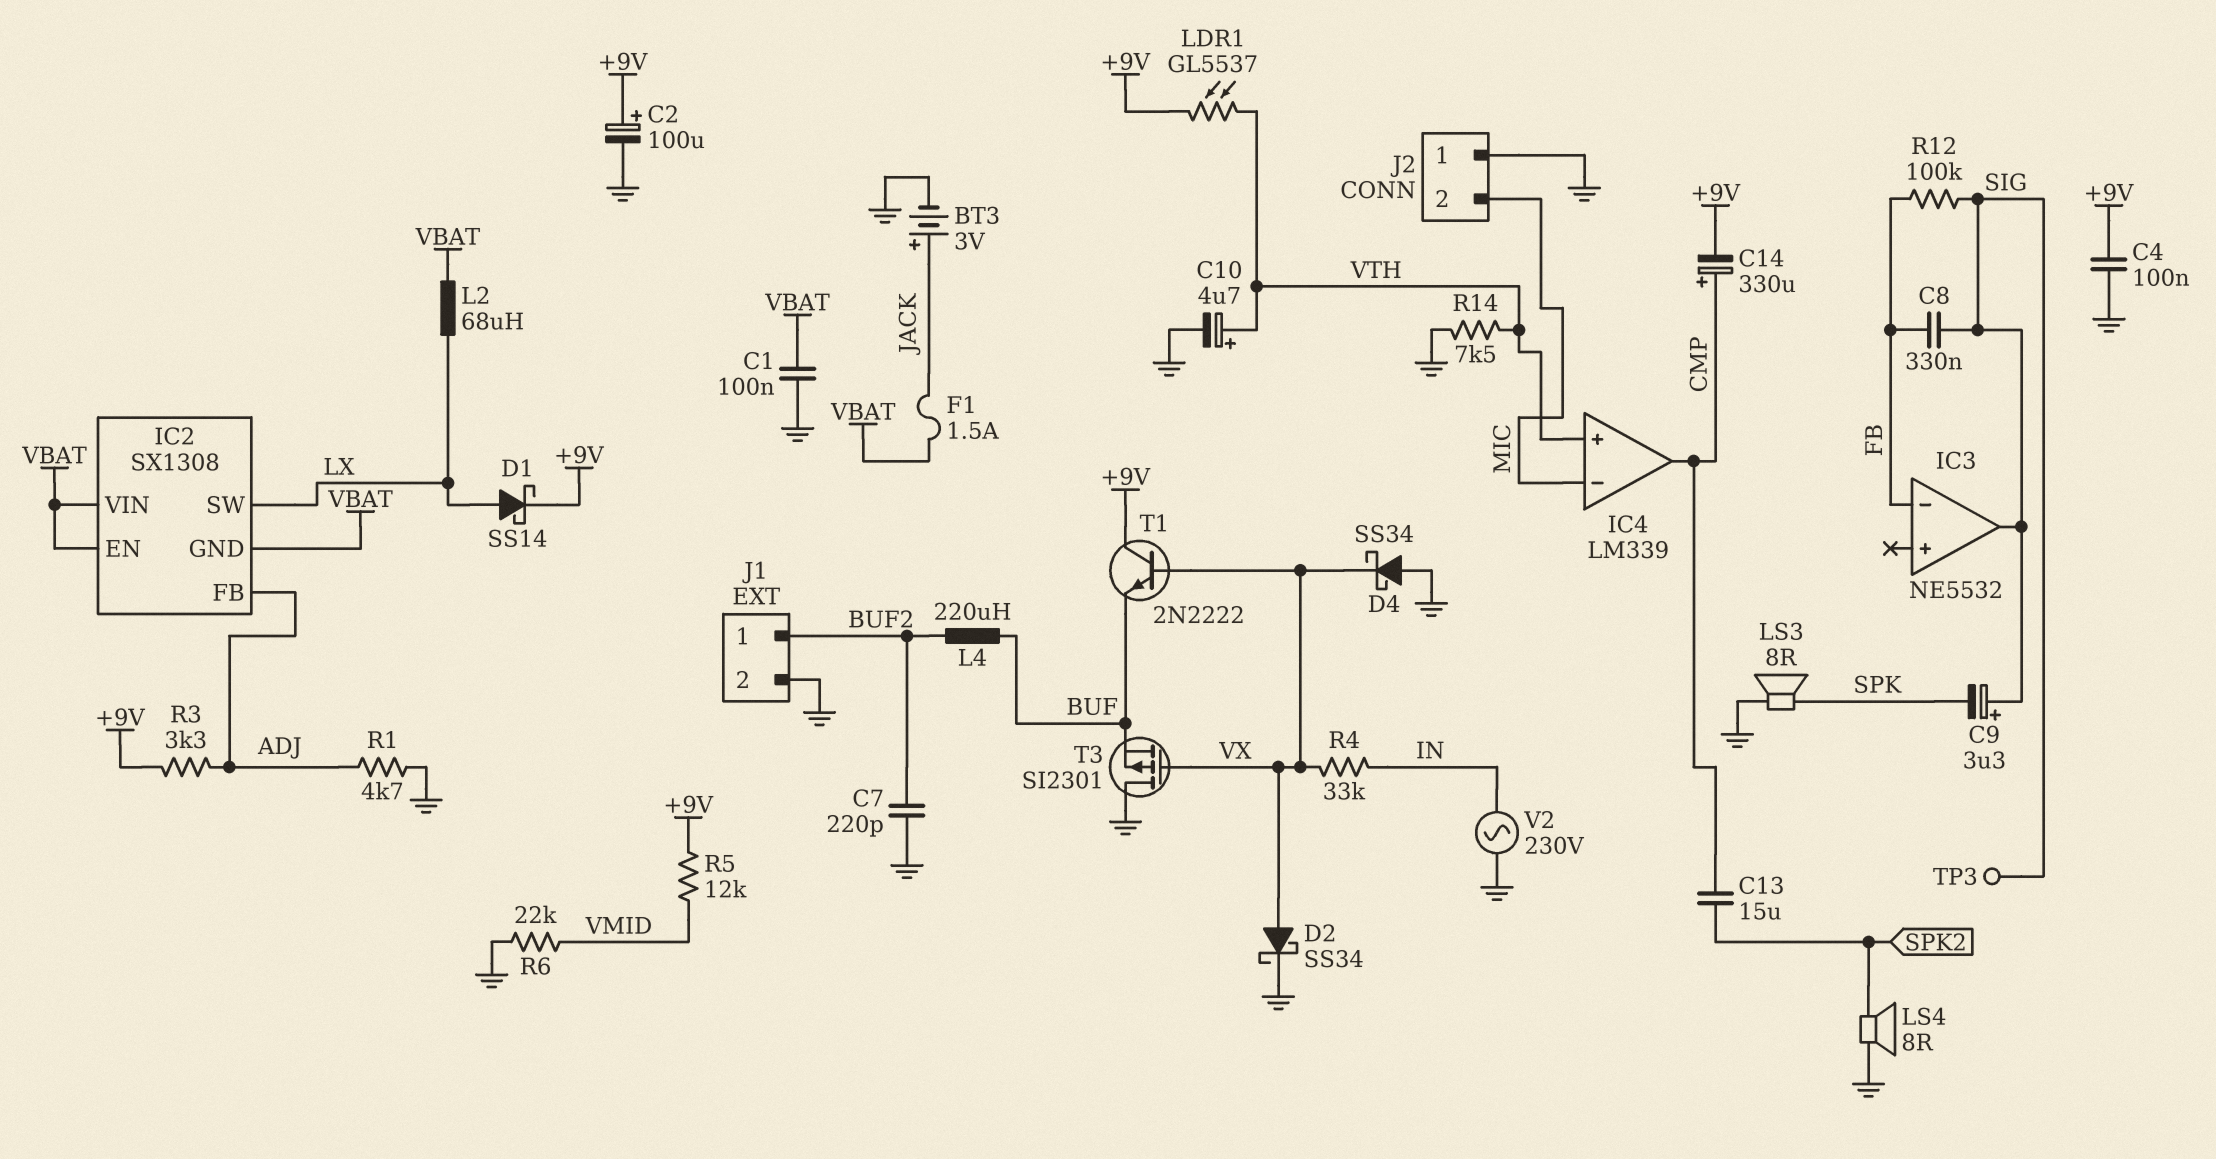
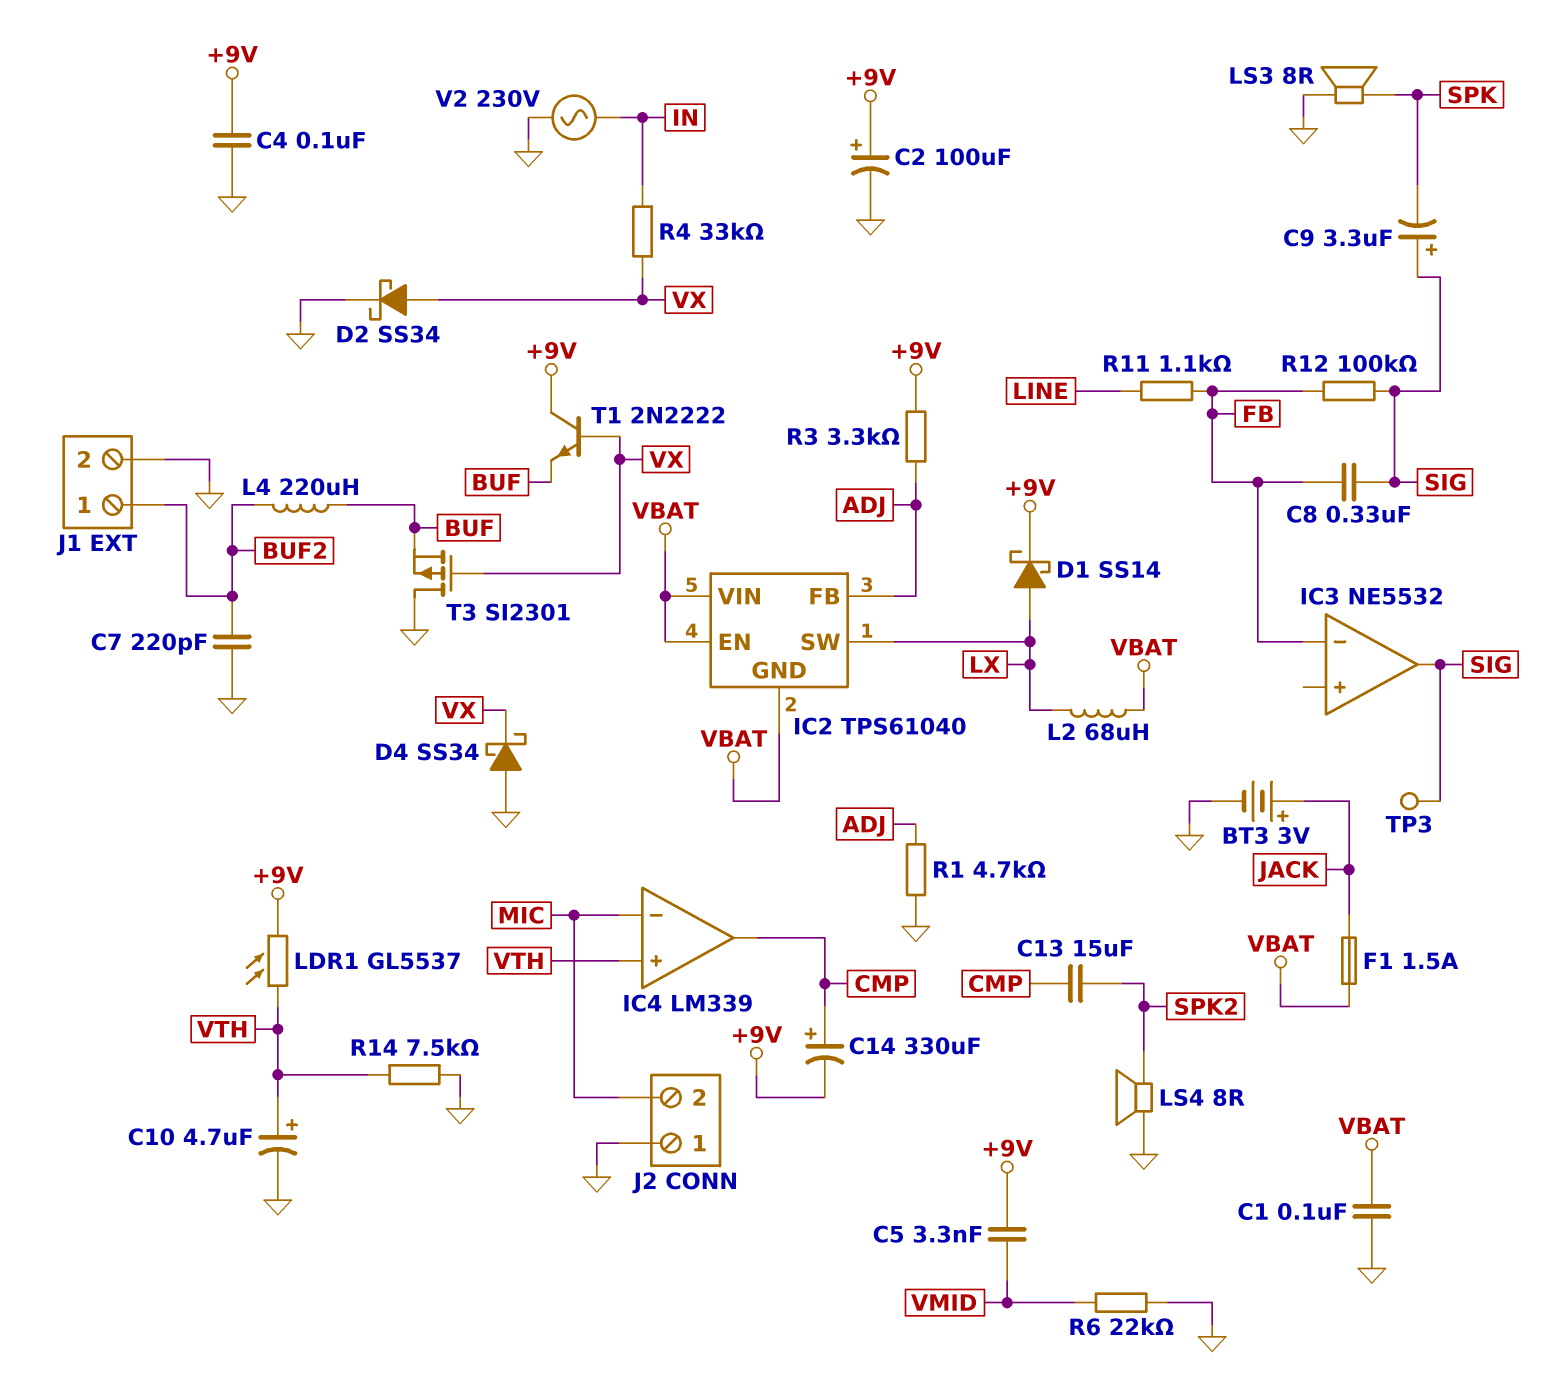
C5: none -> 3.3nF (+9V, VMID)
IC2: SX1308 -> TPS61040
R5: 12k (+9V, VMID) -> none
R11: none -> 1.1k (FB, LINE)

